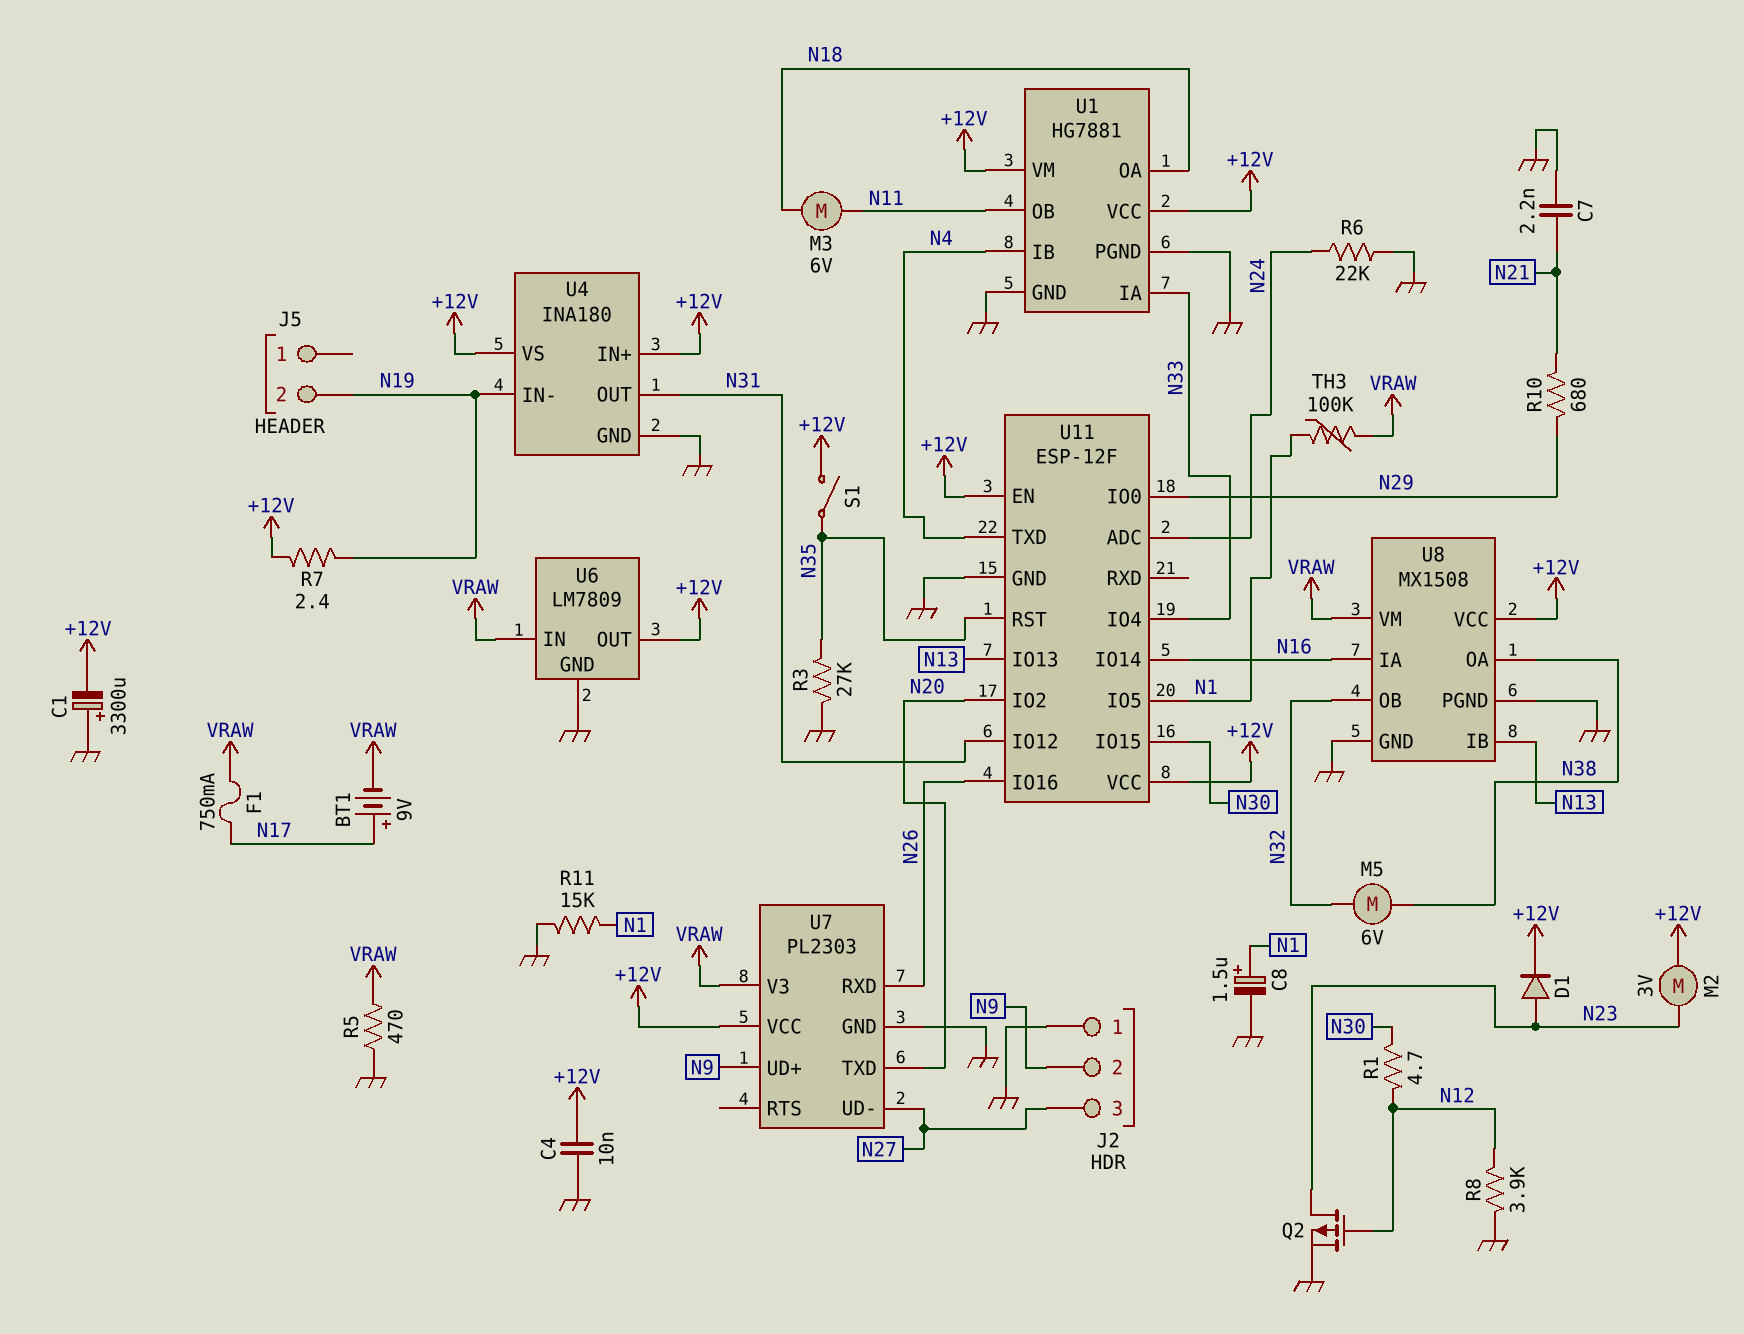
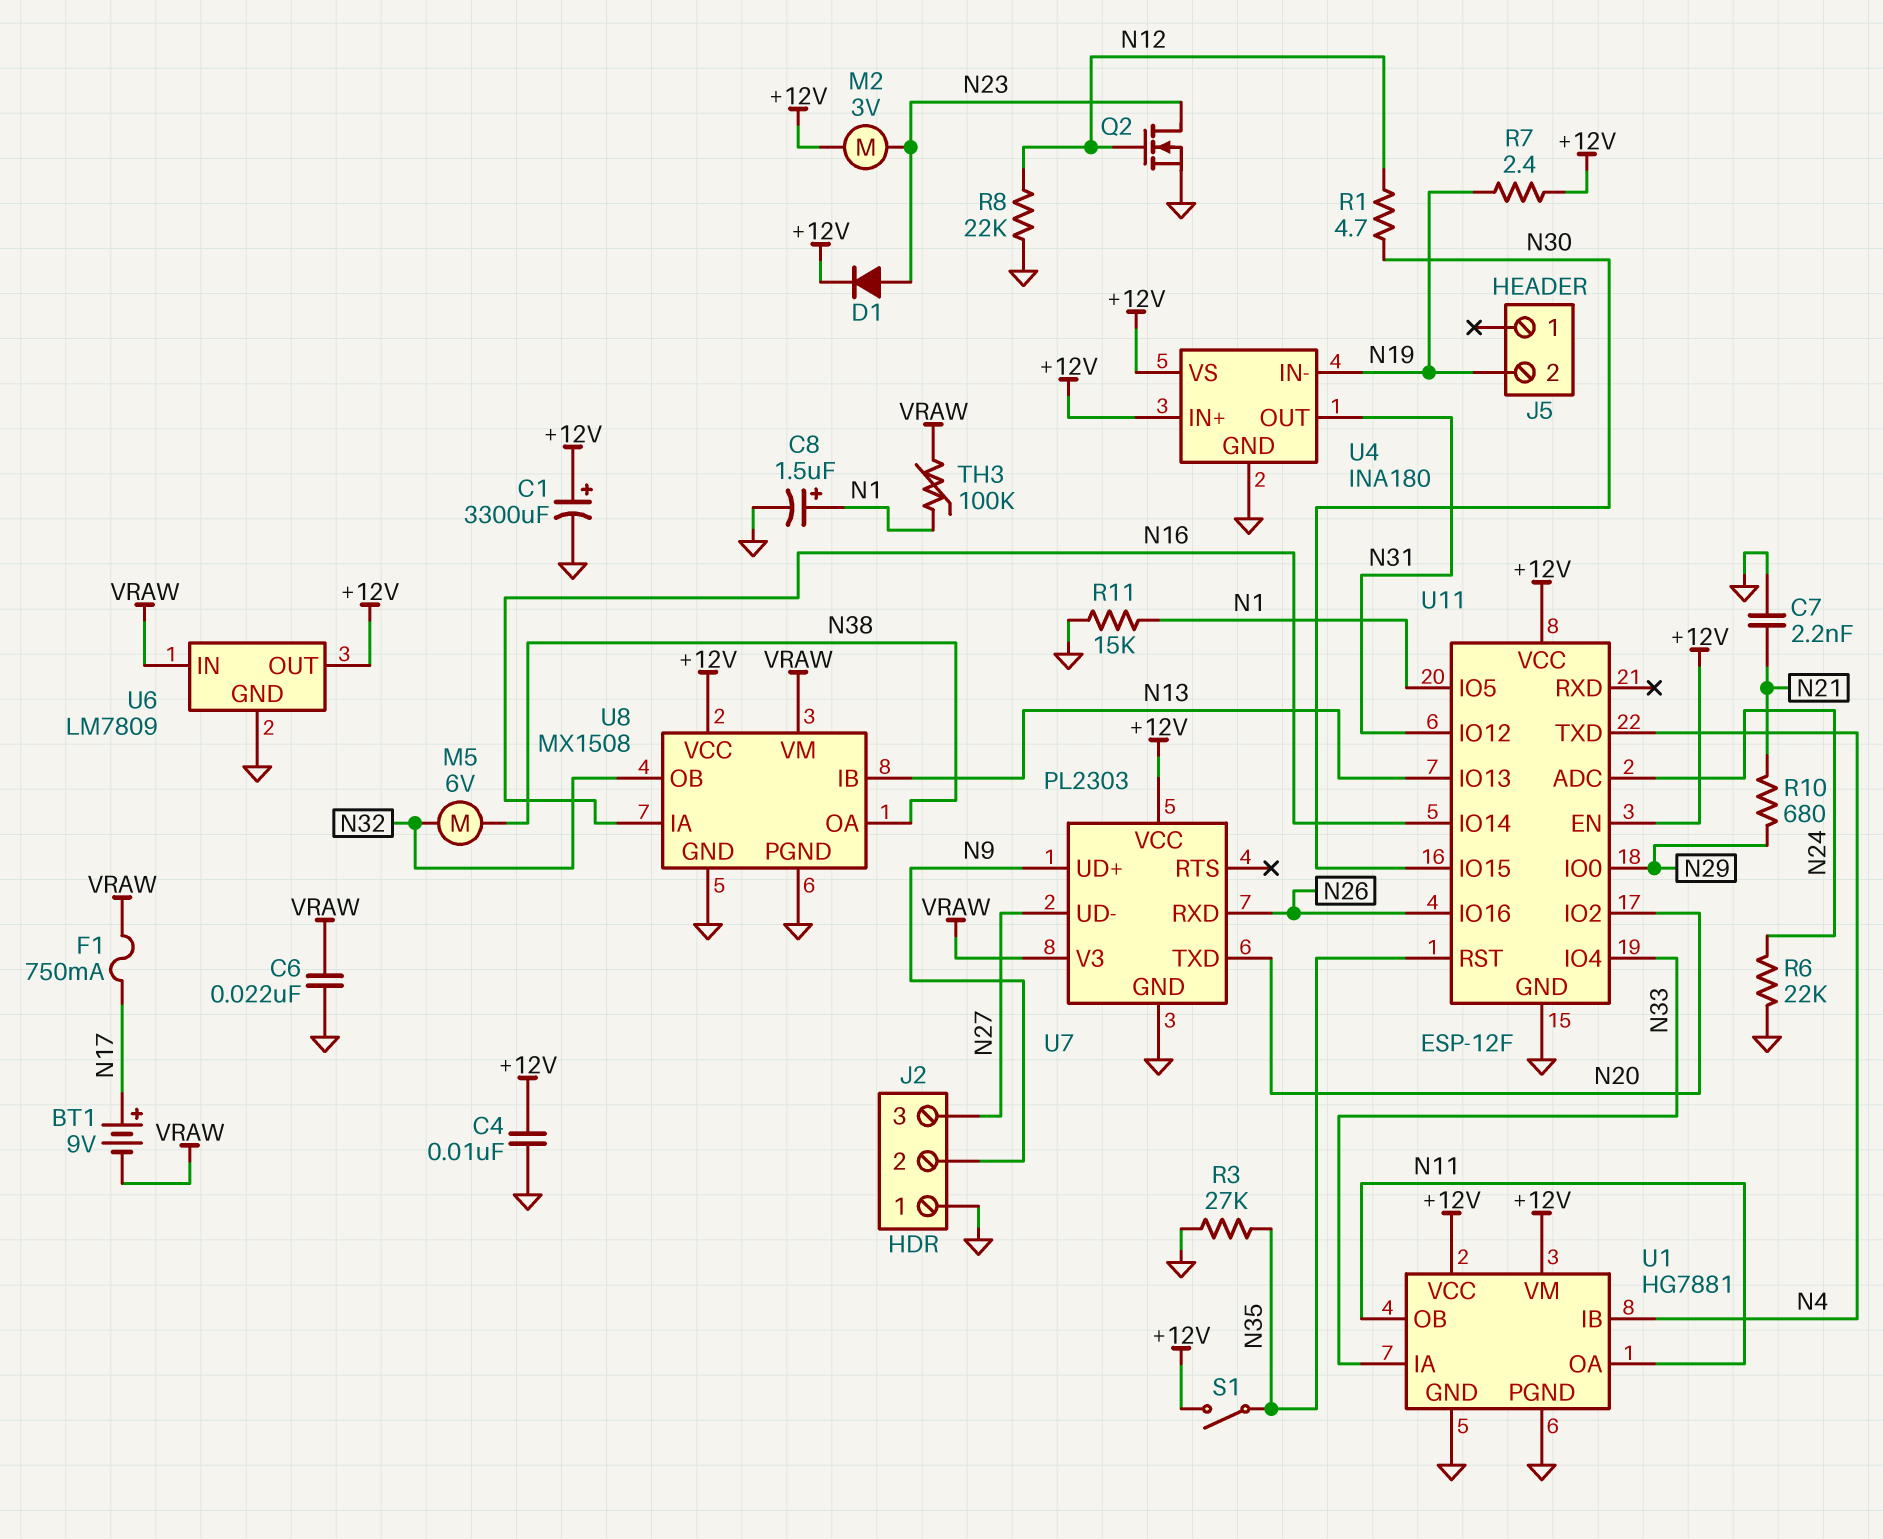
C1: 3300uF (plus GND, minus +12V) -> 3300uF (plus +12V, minus GND)
C6: none -> 22nF (GND, VRAW)
M3: motor 6V (N11, N18) -> none
Q2: PMOS (G N12, D N23, S GND) -> NMOS (G N12, D N23, S GND)
R5: 470 (GND, VRAW) -> none
R8: 3.9k (GND, N12) -> 22k (GND, N12)
U1 pin OA: N18 -> N11

